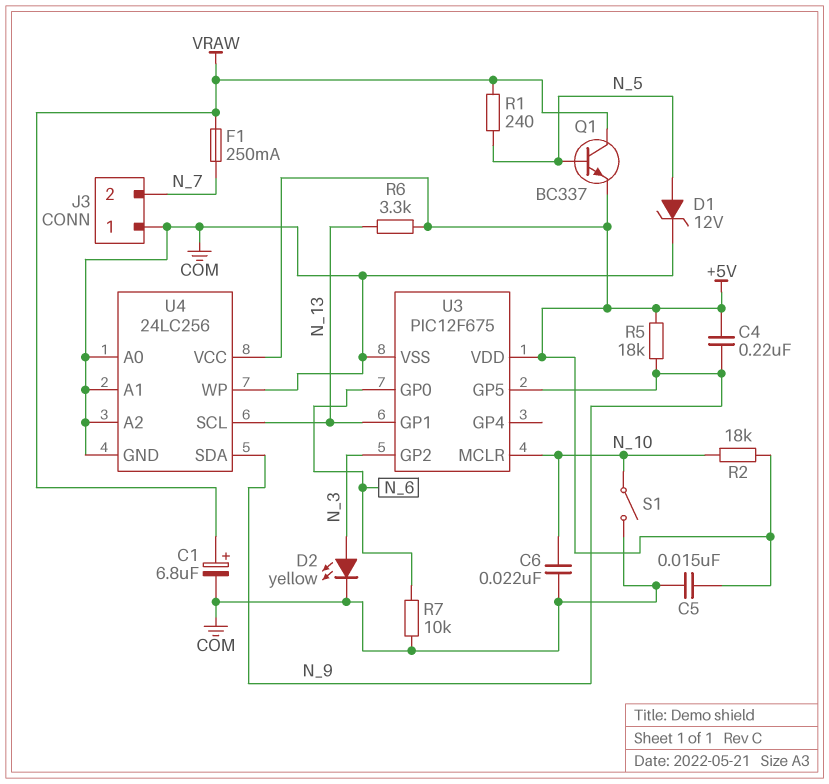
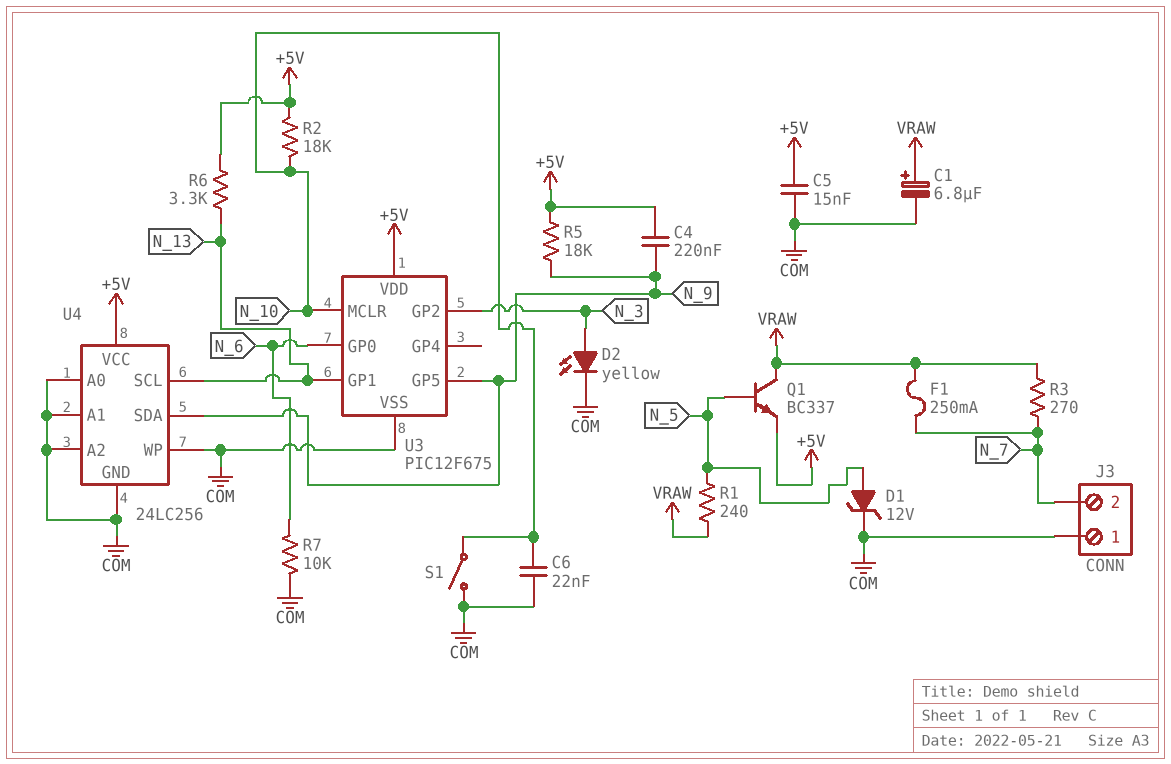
R3: none -> 270 (N_7, VRAW)

